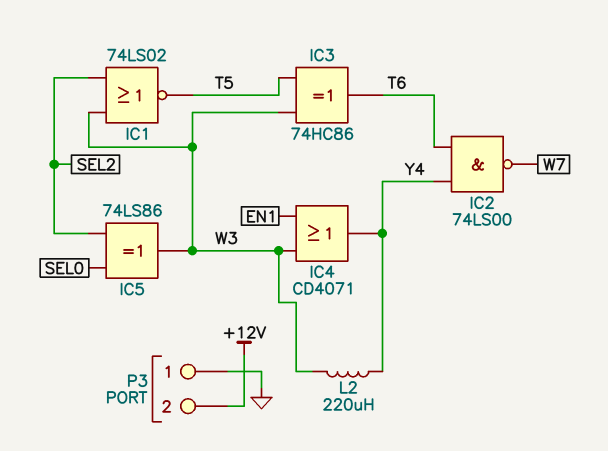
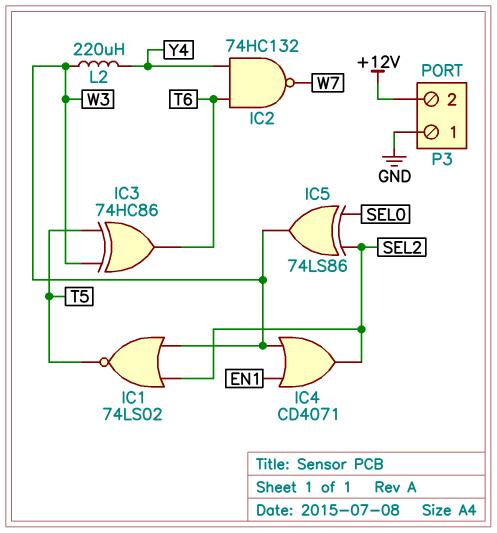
IC2: NAND 74LS00 (in T6, in Y4, out W7) -> NAND 74HC132 (in T6, in Y4, out W7)
IC4: OR CD4071 (in EN1, in W3, out Y4) -> OR CD4071 (in EN1, in W3, out SEL2)

